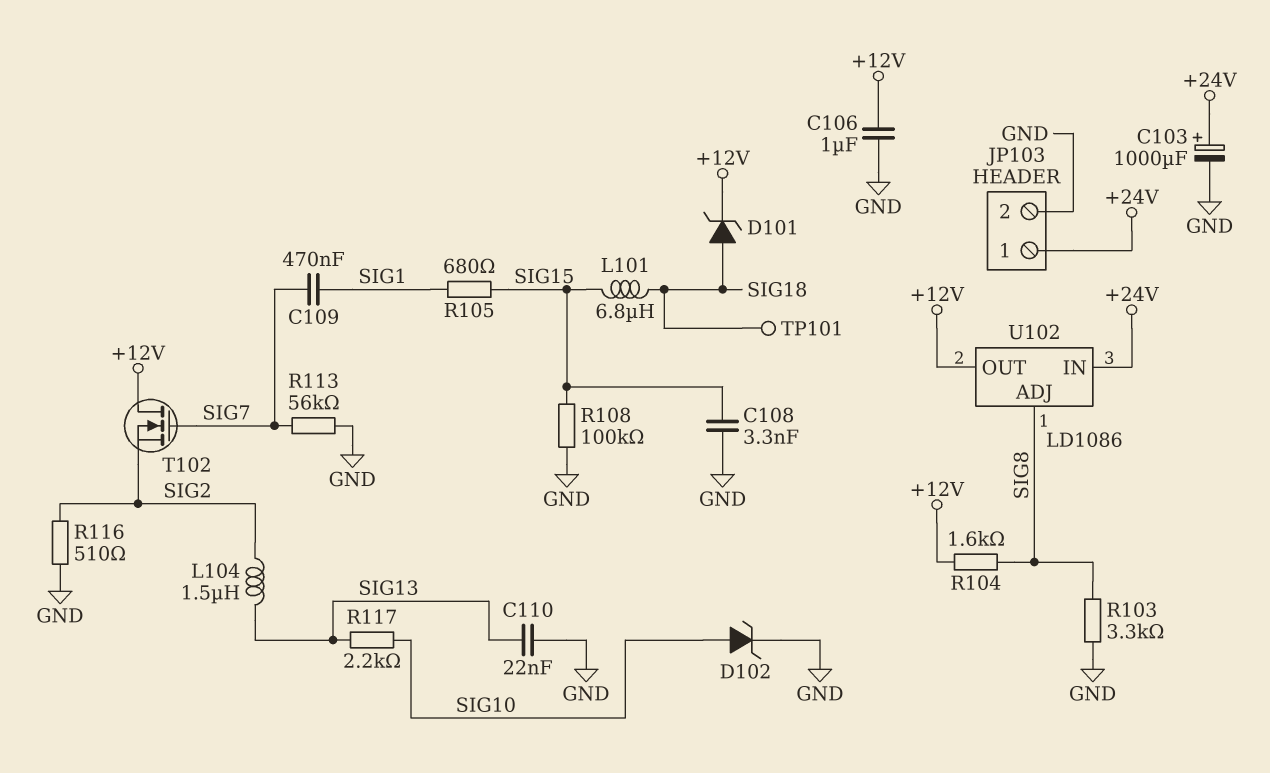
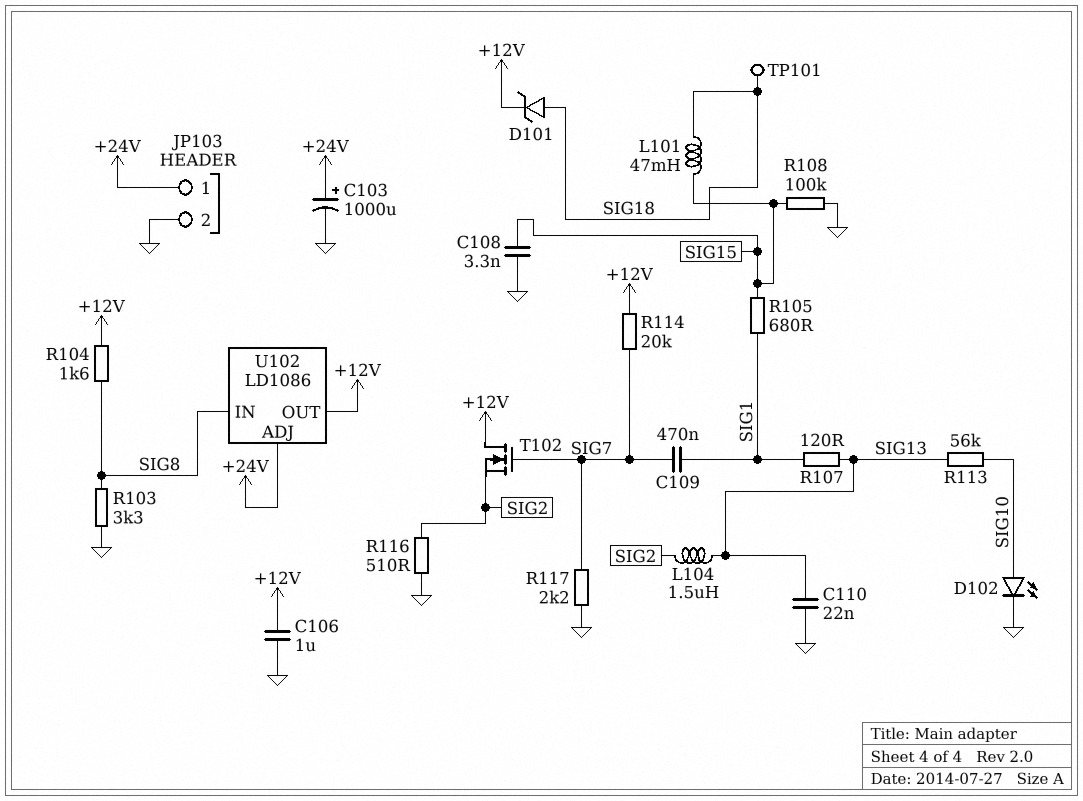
D102: zener (A SIG10, K GND) -> LED (A SIG10, K GND)
L101: 6.8uH (SIG15, SIG18) -> 47mH (SIG15, SIG18)
R107: none -> 120 (SIG1, SIG13)
R113: 56k (GND, SIG7) -> 56k (SIG10, SIG13)
R114: none -> 20k (+12V, SIG7)
R117: 2.2k (SIG10, SIG13) -> 2.2k (GND, SIG7)
U102 pin ADJ: SIG8 -> +24V
U102 pin IN: +24V -> SIG8

